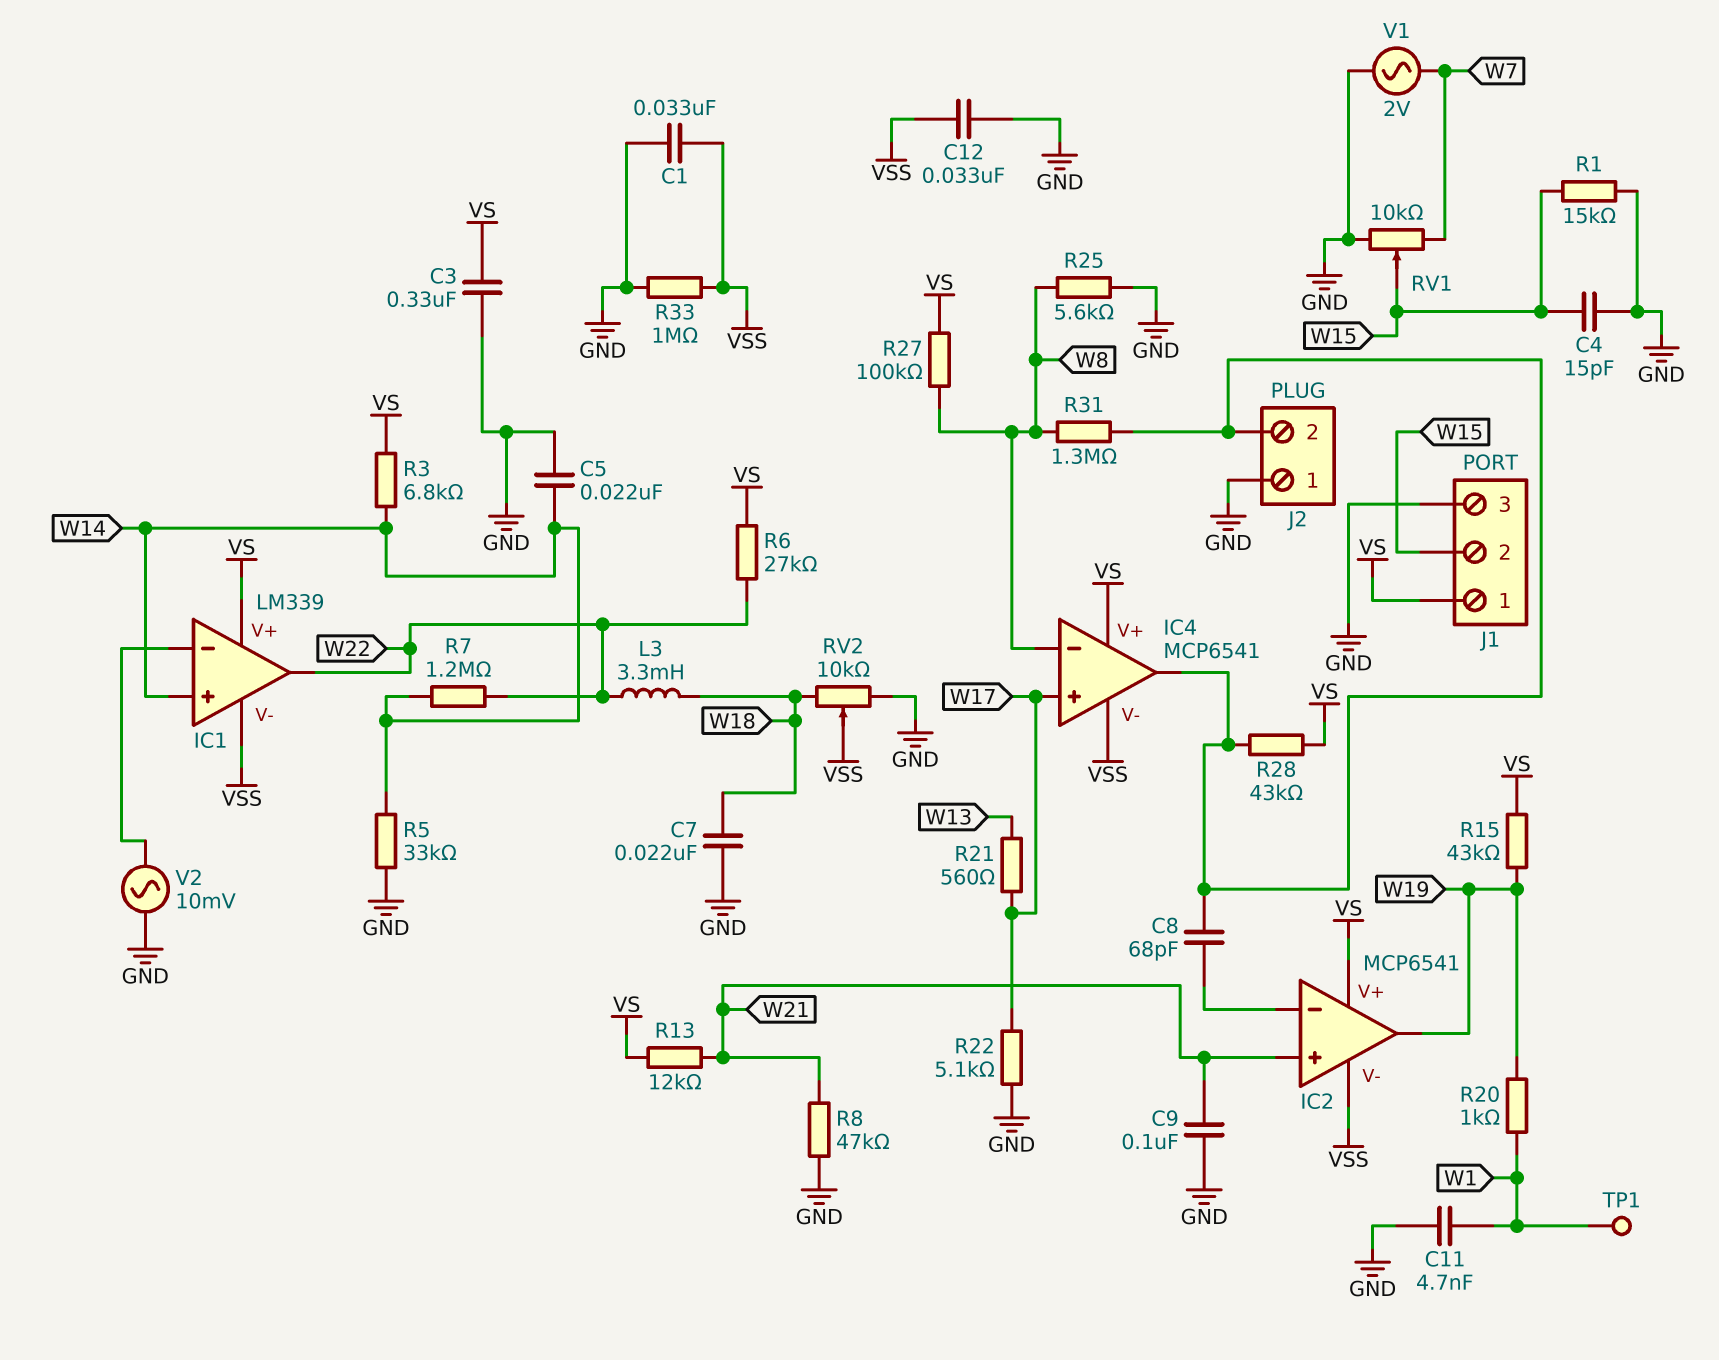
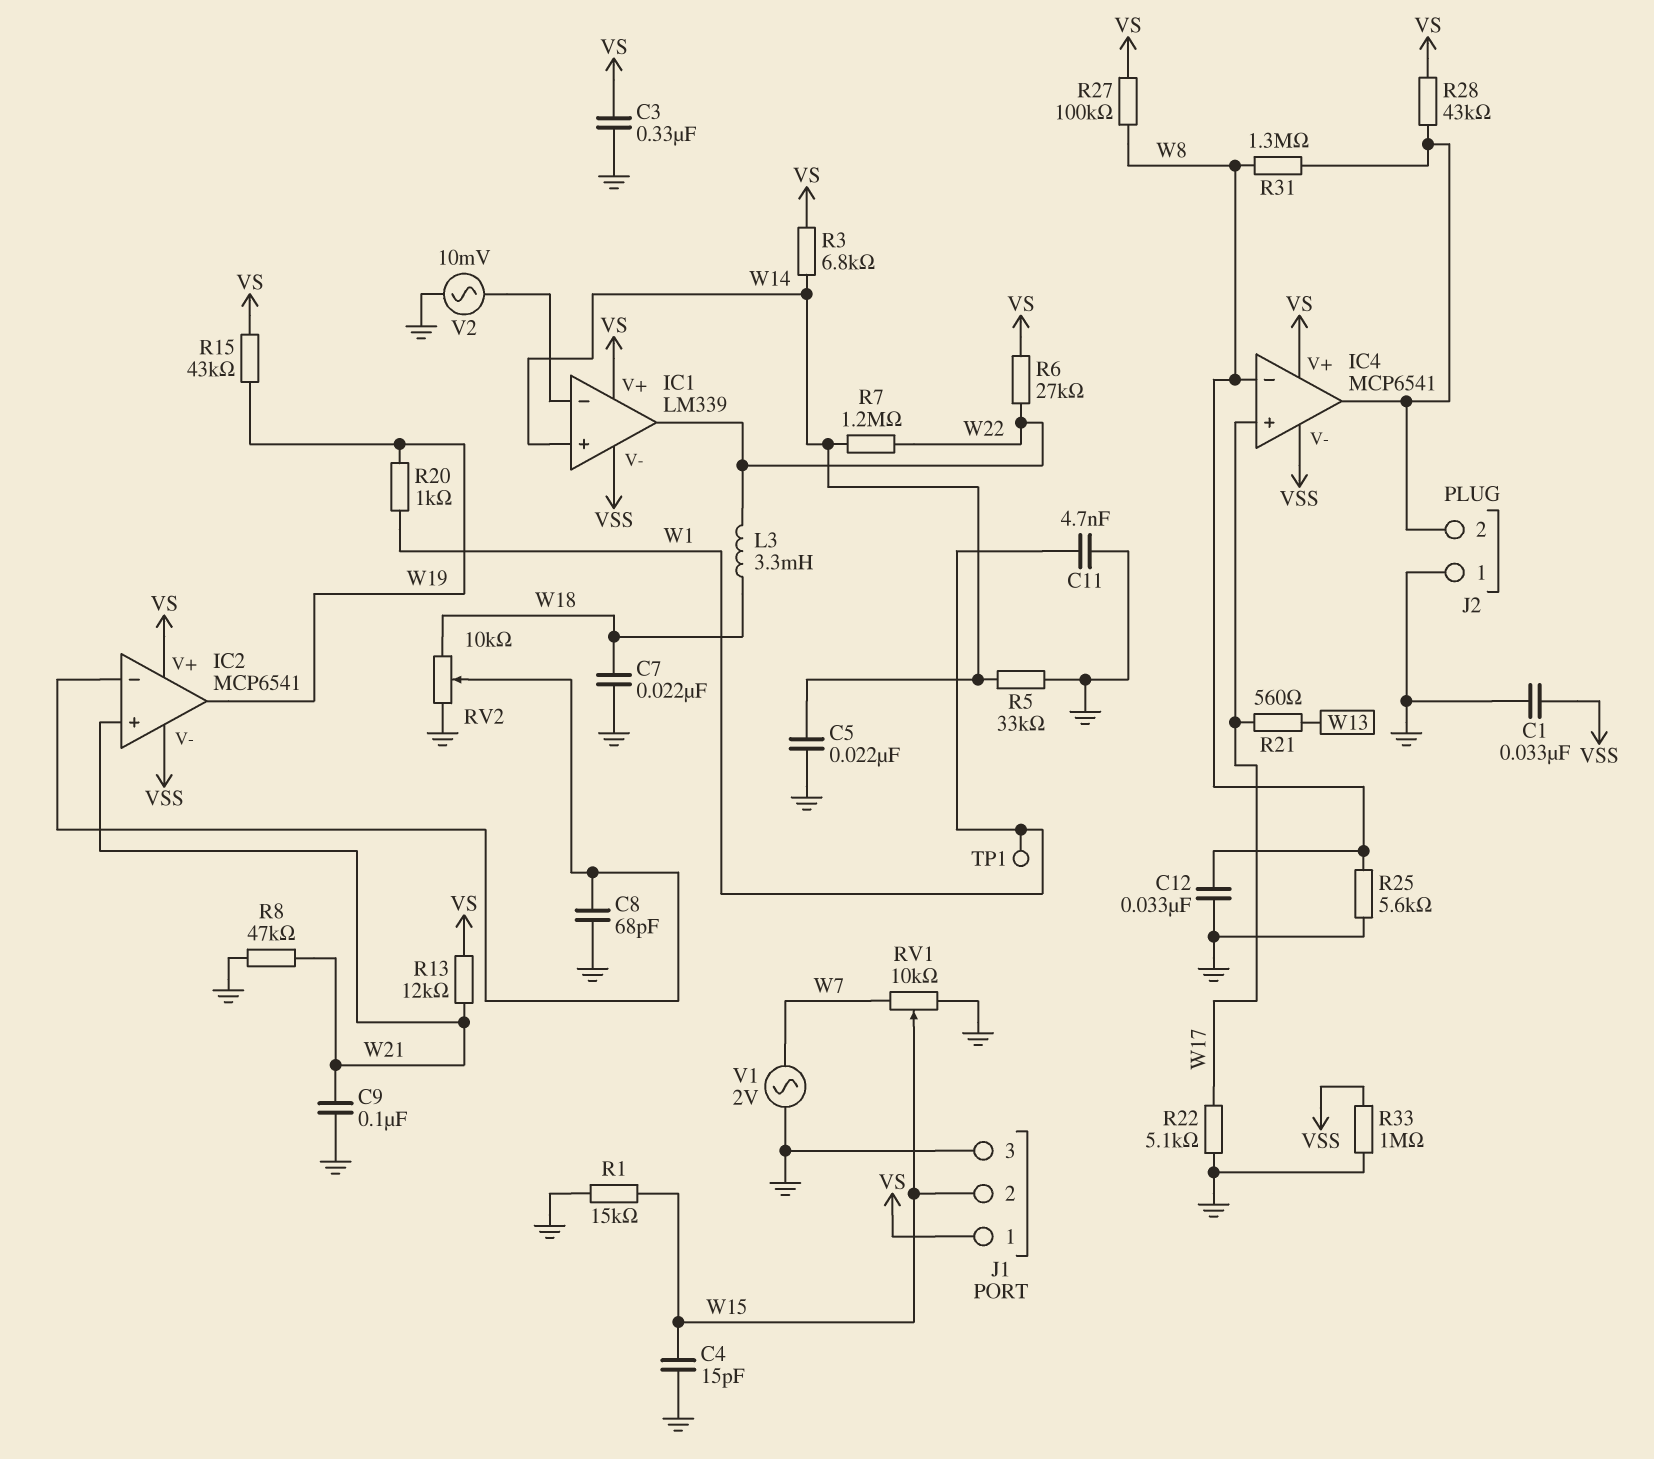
C8: 68pF (IC2/in-, IC4/out) -> 68pF (GND, IC2/in-)
C12: 33nF (GND, VSS) -> 33nF (GND, W8)
RV2: 10k (GND, W18, wiper VSS) -> 10k (GND, W18, wiper IC2/in-)

